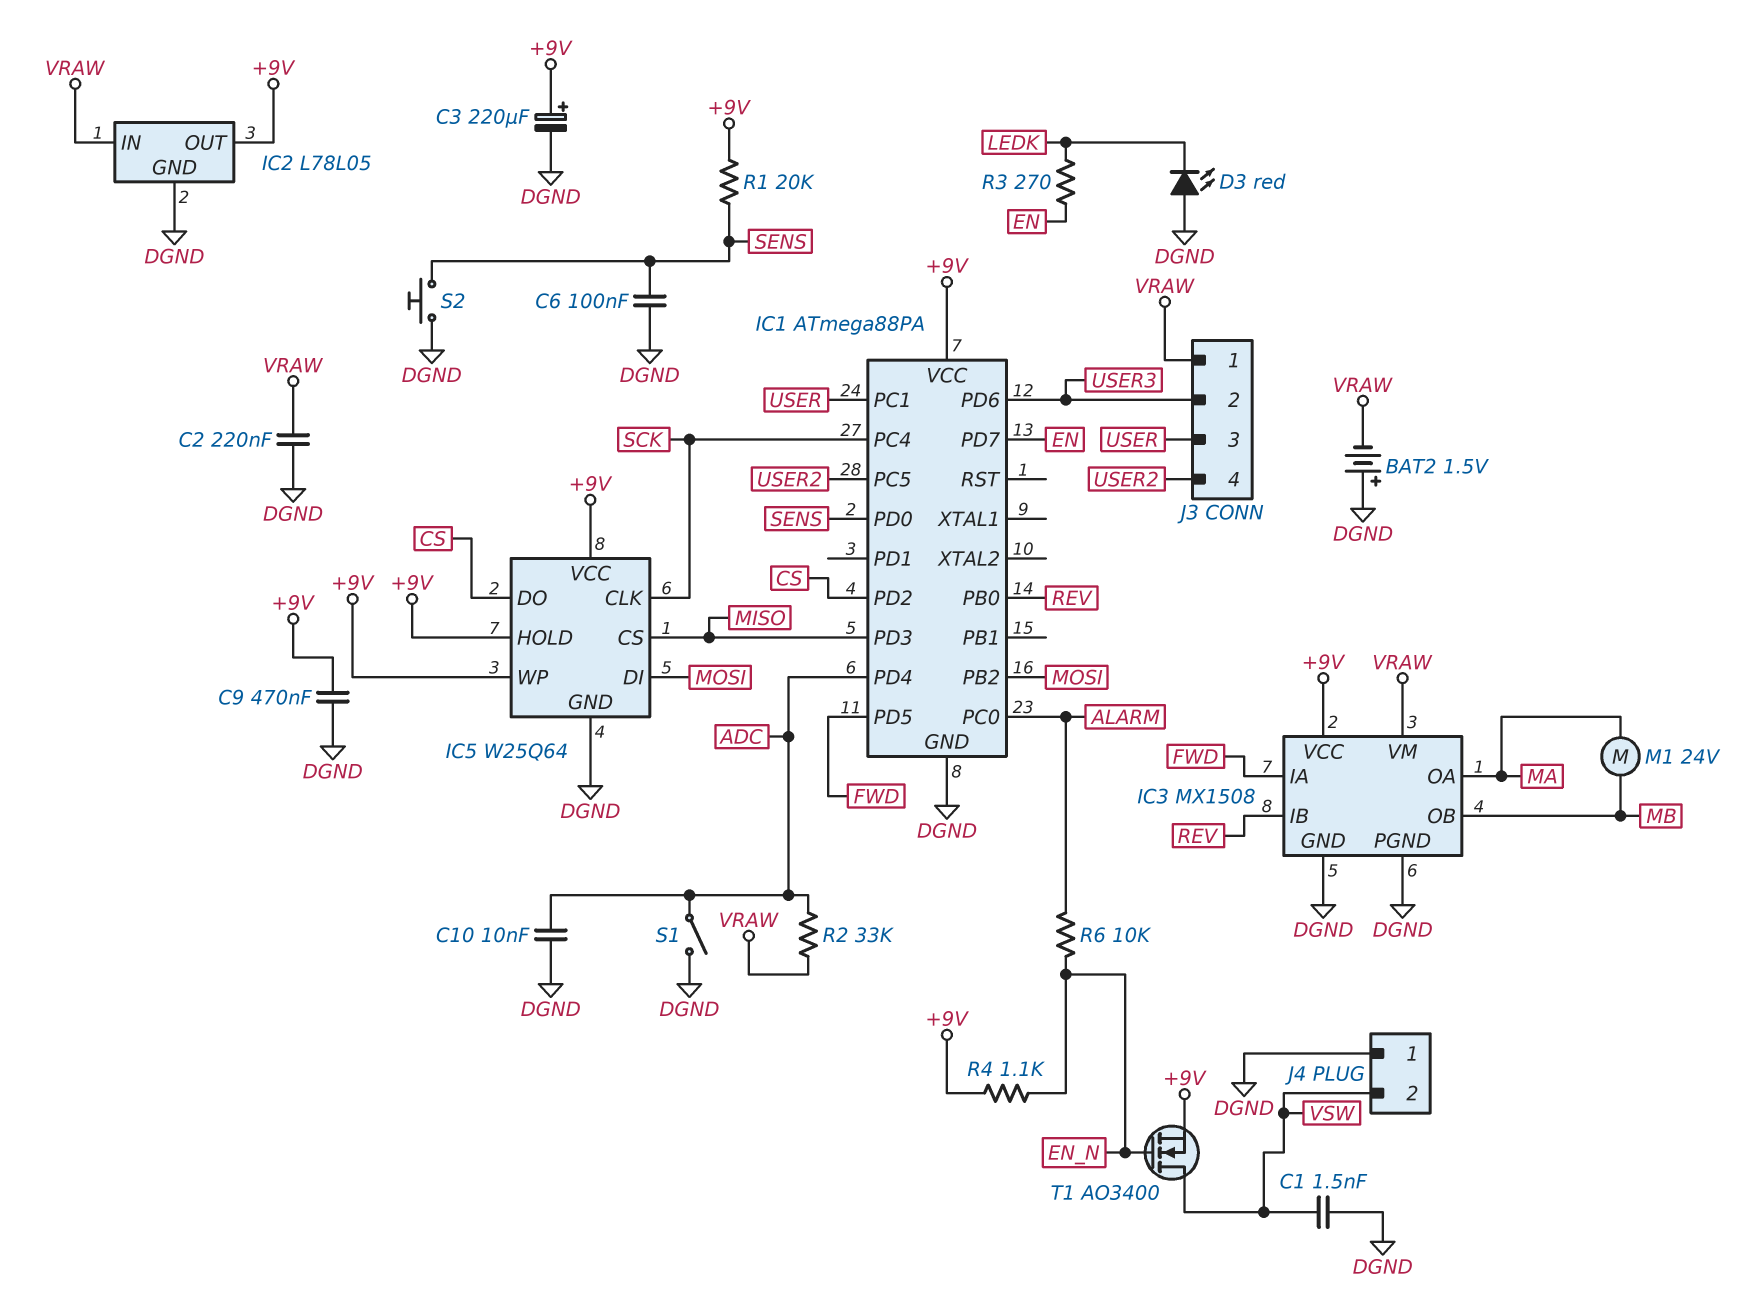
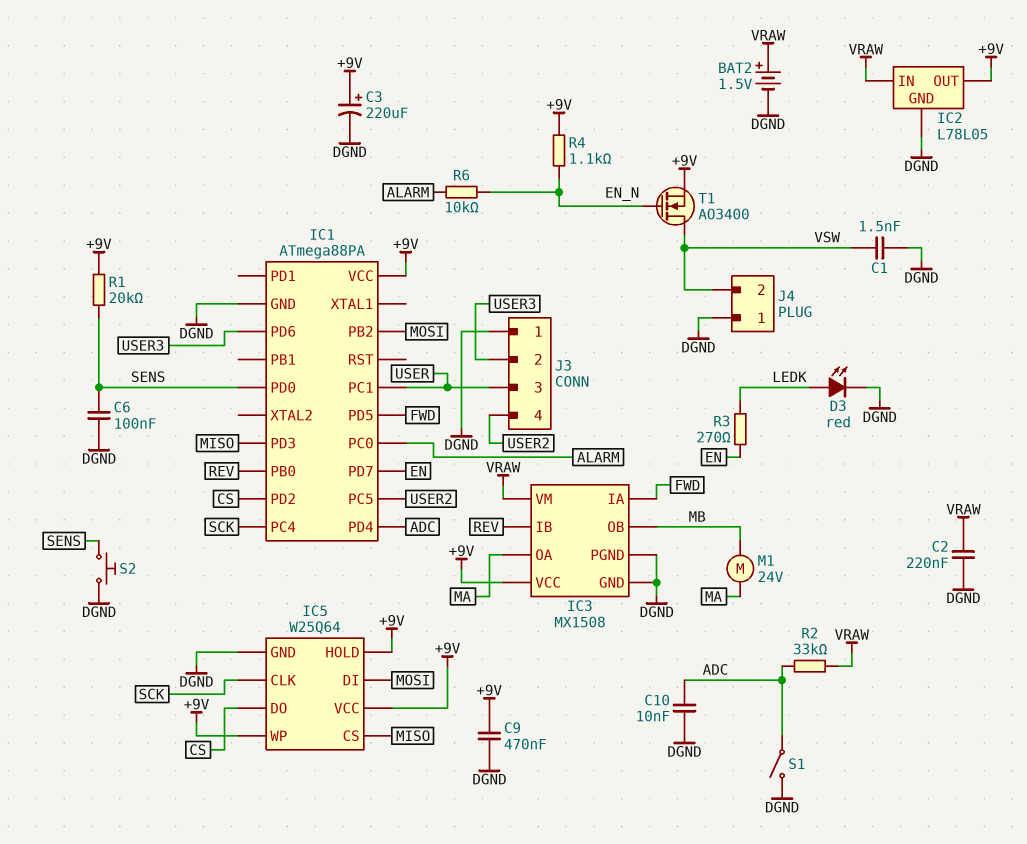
BAT2: 1.5V (plus DGND, minus VRAW) -> 1.5V (plus VRAW, minus DGND)
D3: LED red (A DGND, K LEDK) -> LED red (A LEDK, K DGND)
J3 pin 1: VRAW -> DGND

